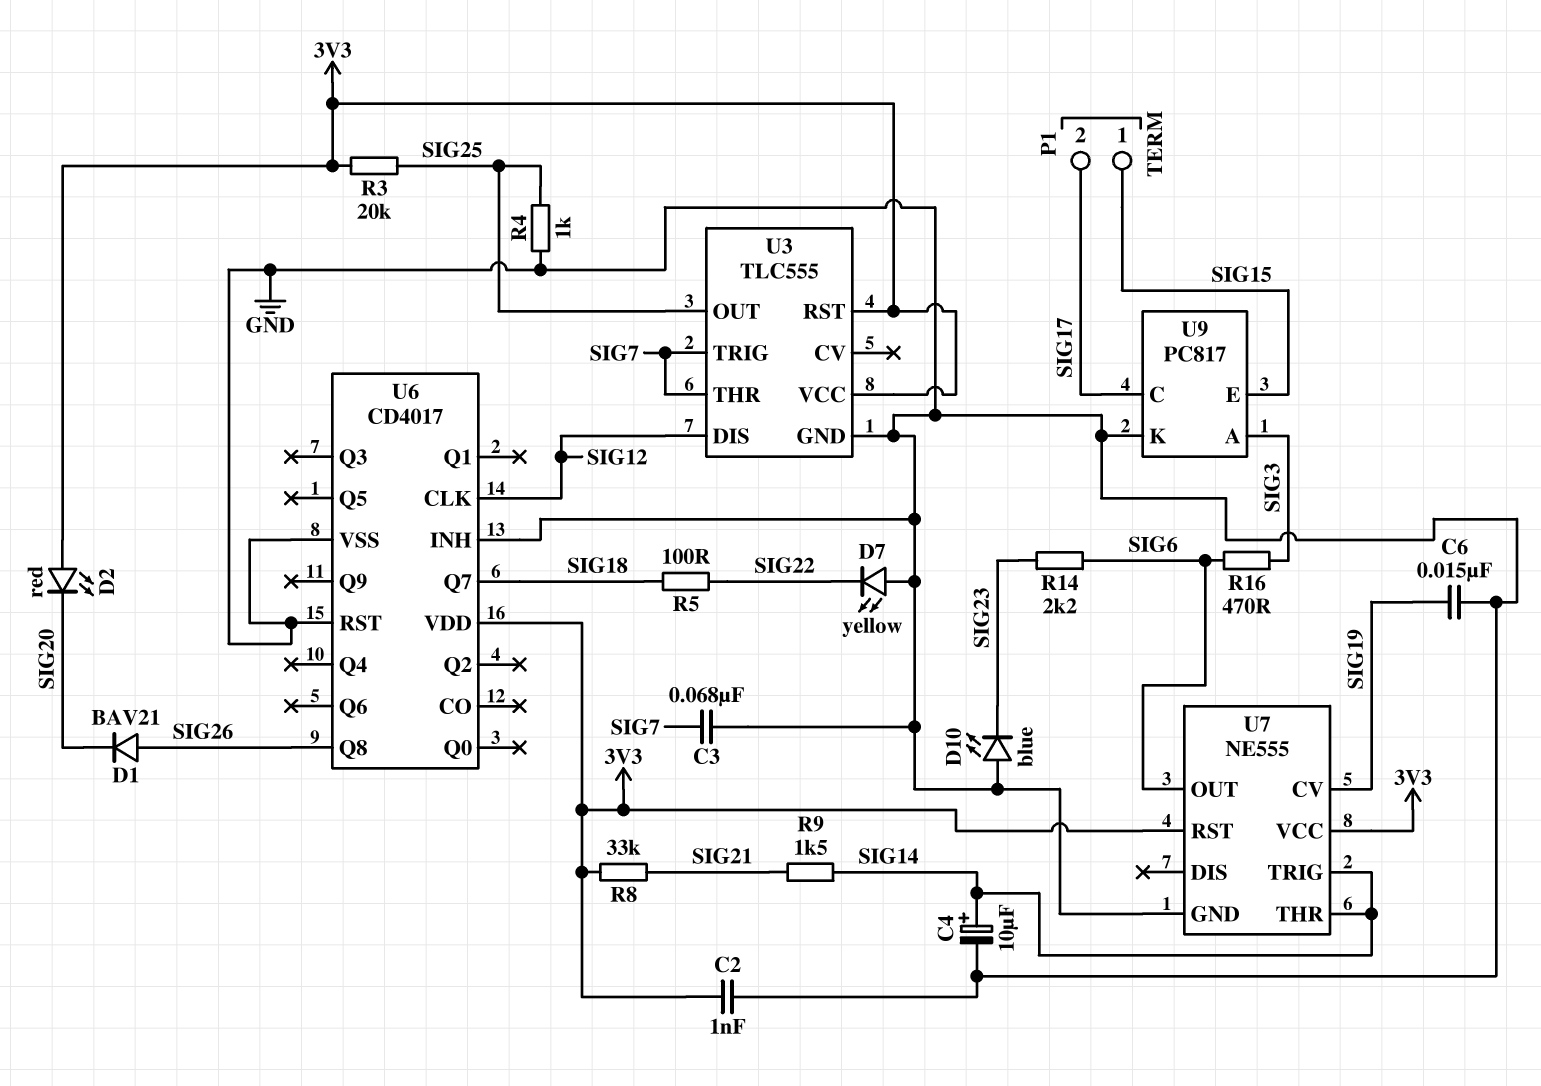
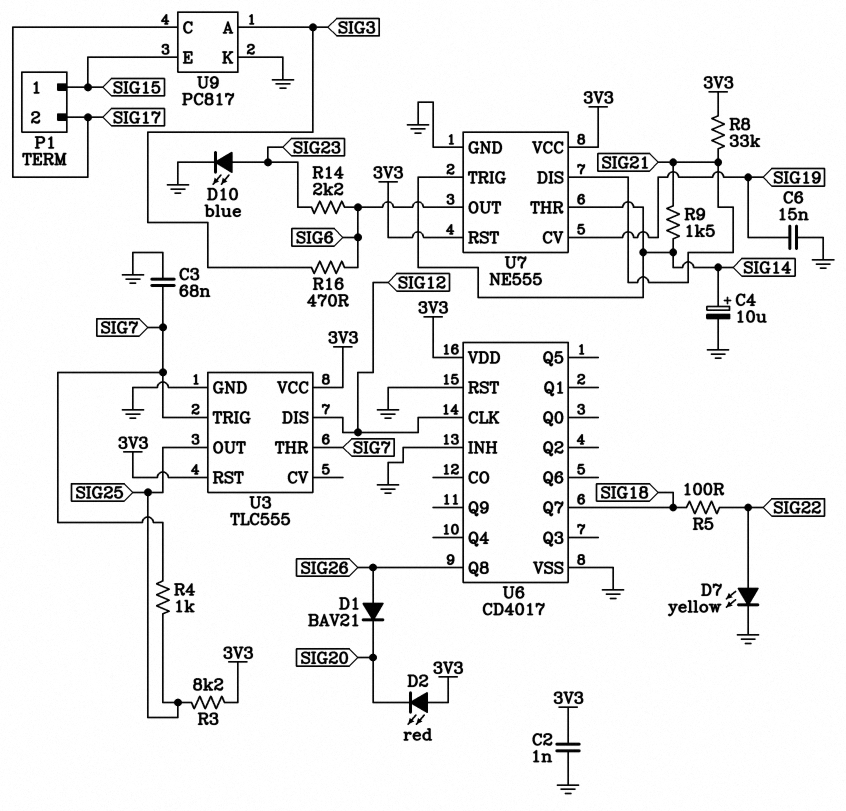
D7: LED yellow (A GND, K SIG22) -> LED yellow (A SIG22, K GND)
D10: LED blue (A GND, K SIG23) -> LED blue (A SIG23, K GND)
R3: 20k (3V3, SIG25) -> 8.2k (3V3, SIG25)
R4: 1k (GND, SIG25) -> 1k (SIG7, SIG25)
U7 pin DIS: none -> SIG21

